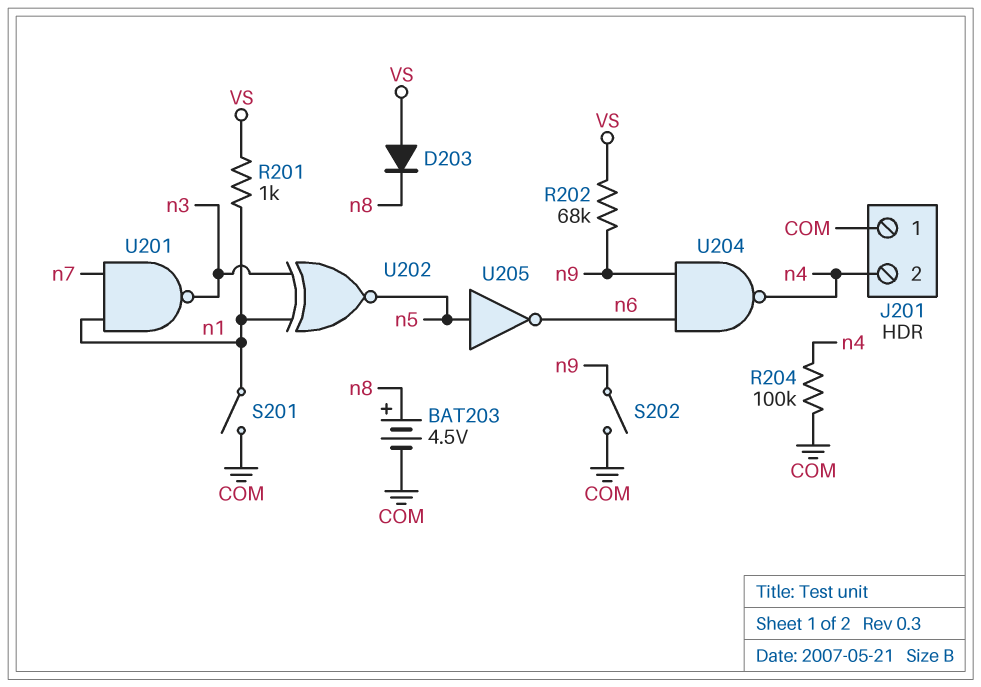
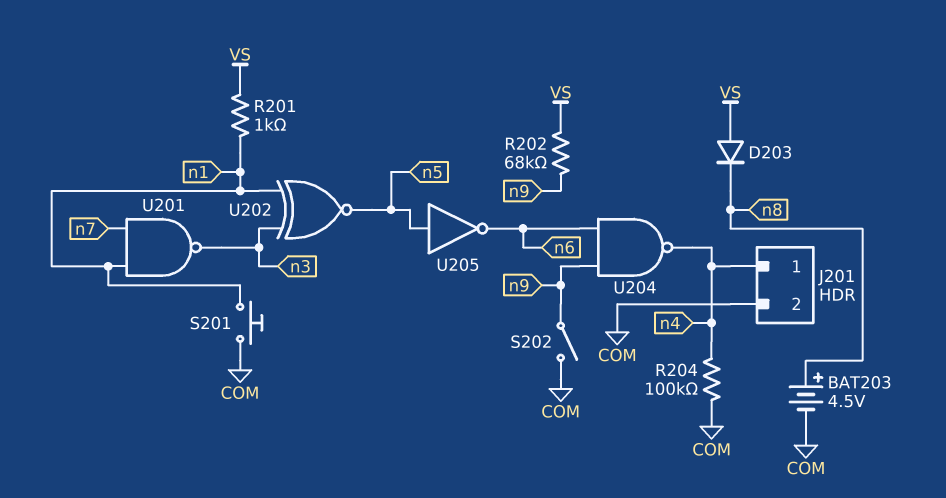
J201 pin 1: COM -> n4
J201 pin 2: n4 -> COM
S201: switch (COM, n1) -> button (COM, n1)

